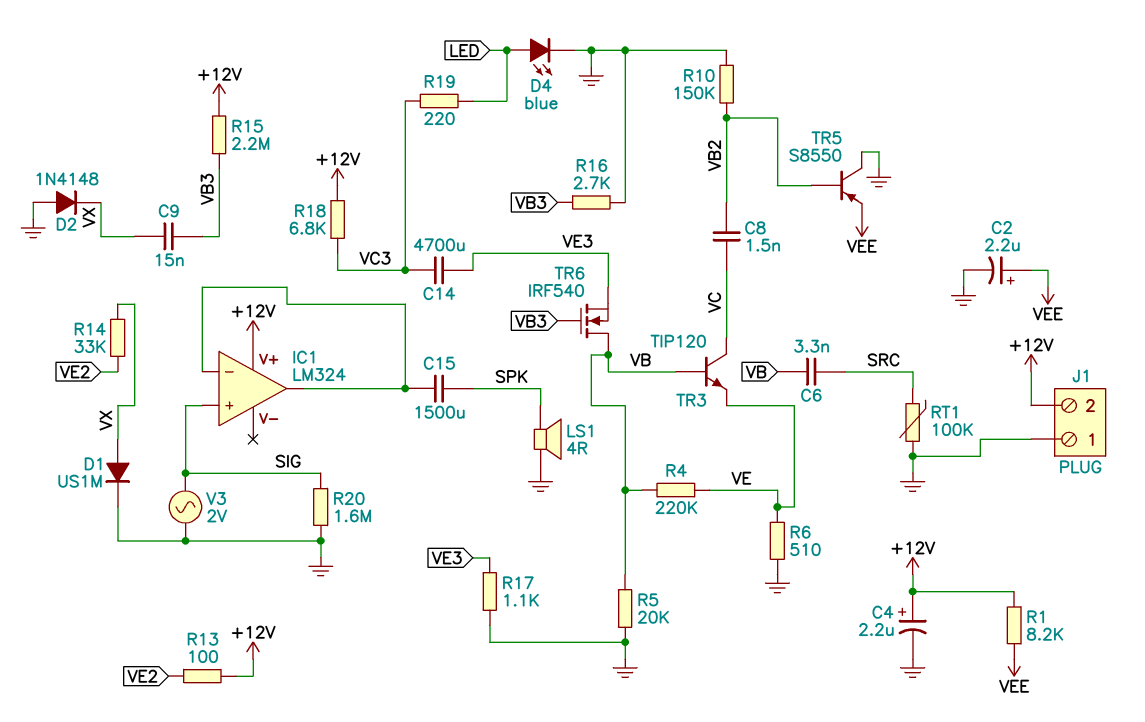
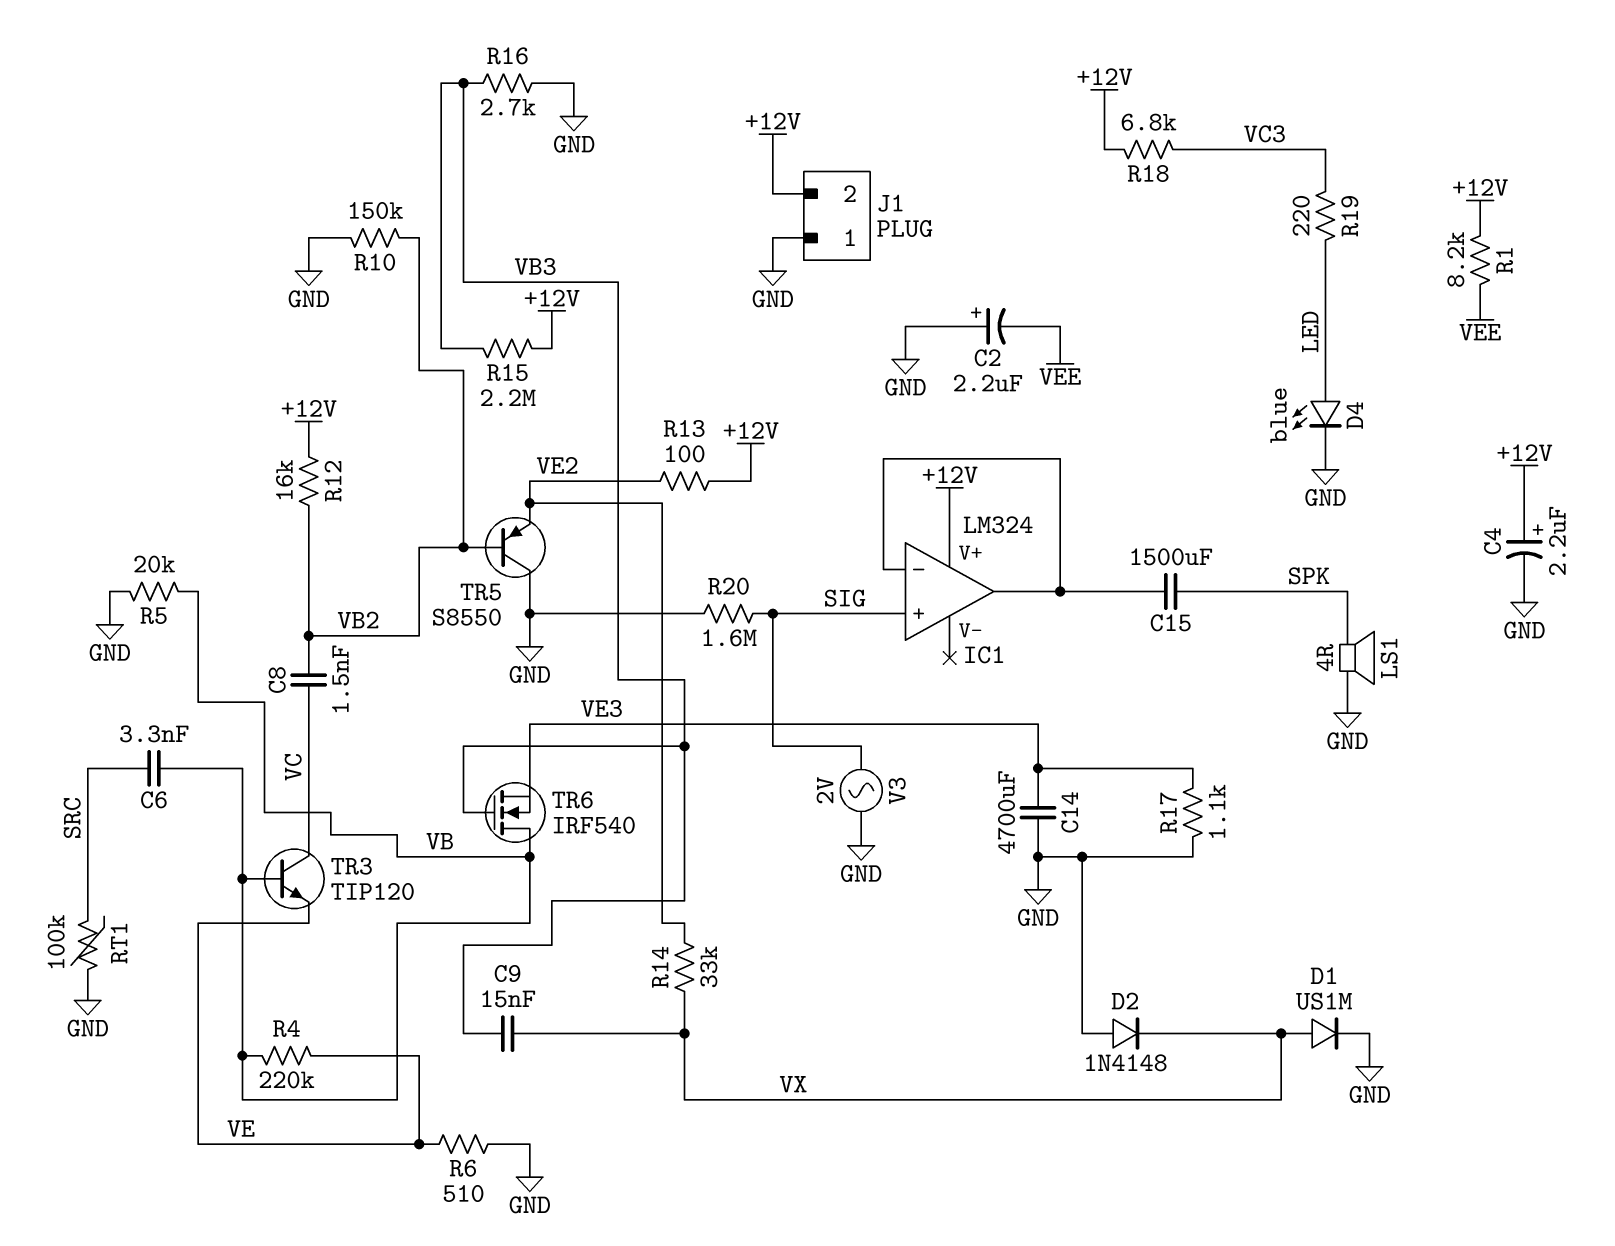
C2: 2.2uF (plus VEE, minus GND) -> 2.2uF (plus GND, minus VEE)
C14: 4700uF (VC3, VE3) -> 4700uF (GND, VE3)
R12: none -> 16k (+12V, VB2)
TR5: PNP S8550 (B VB2, C GND, E VEE) -> PNP S8550 (B VB2, C GND, E VE2)

